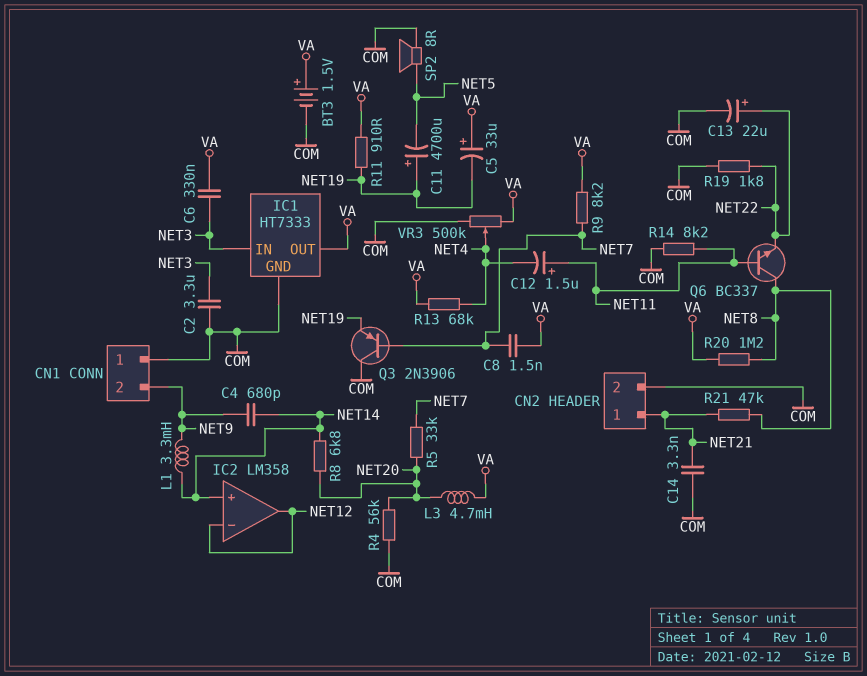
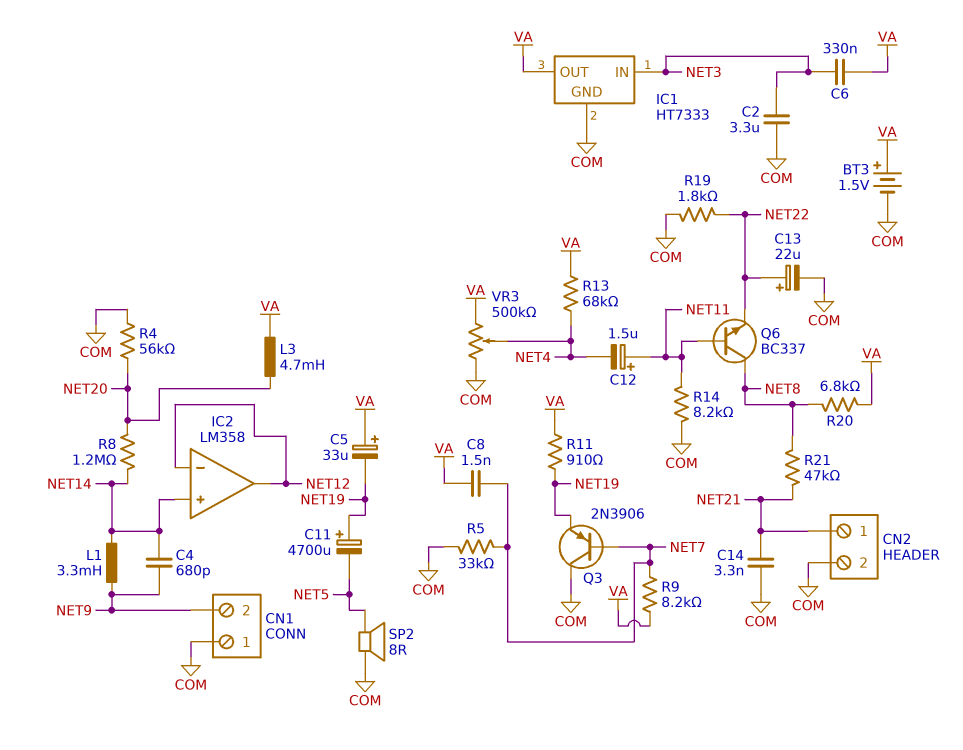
R5: 33k (NET7, NET20) -> 33k (COM, NET7)
R8: 6.8k (NET14, NET20) -> 1.2M (NET14, NET20)
R20: 1.2M (NET8, VA) -> 6.8k (NET8, VA)

